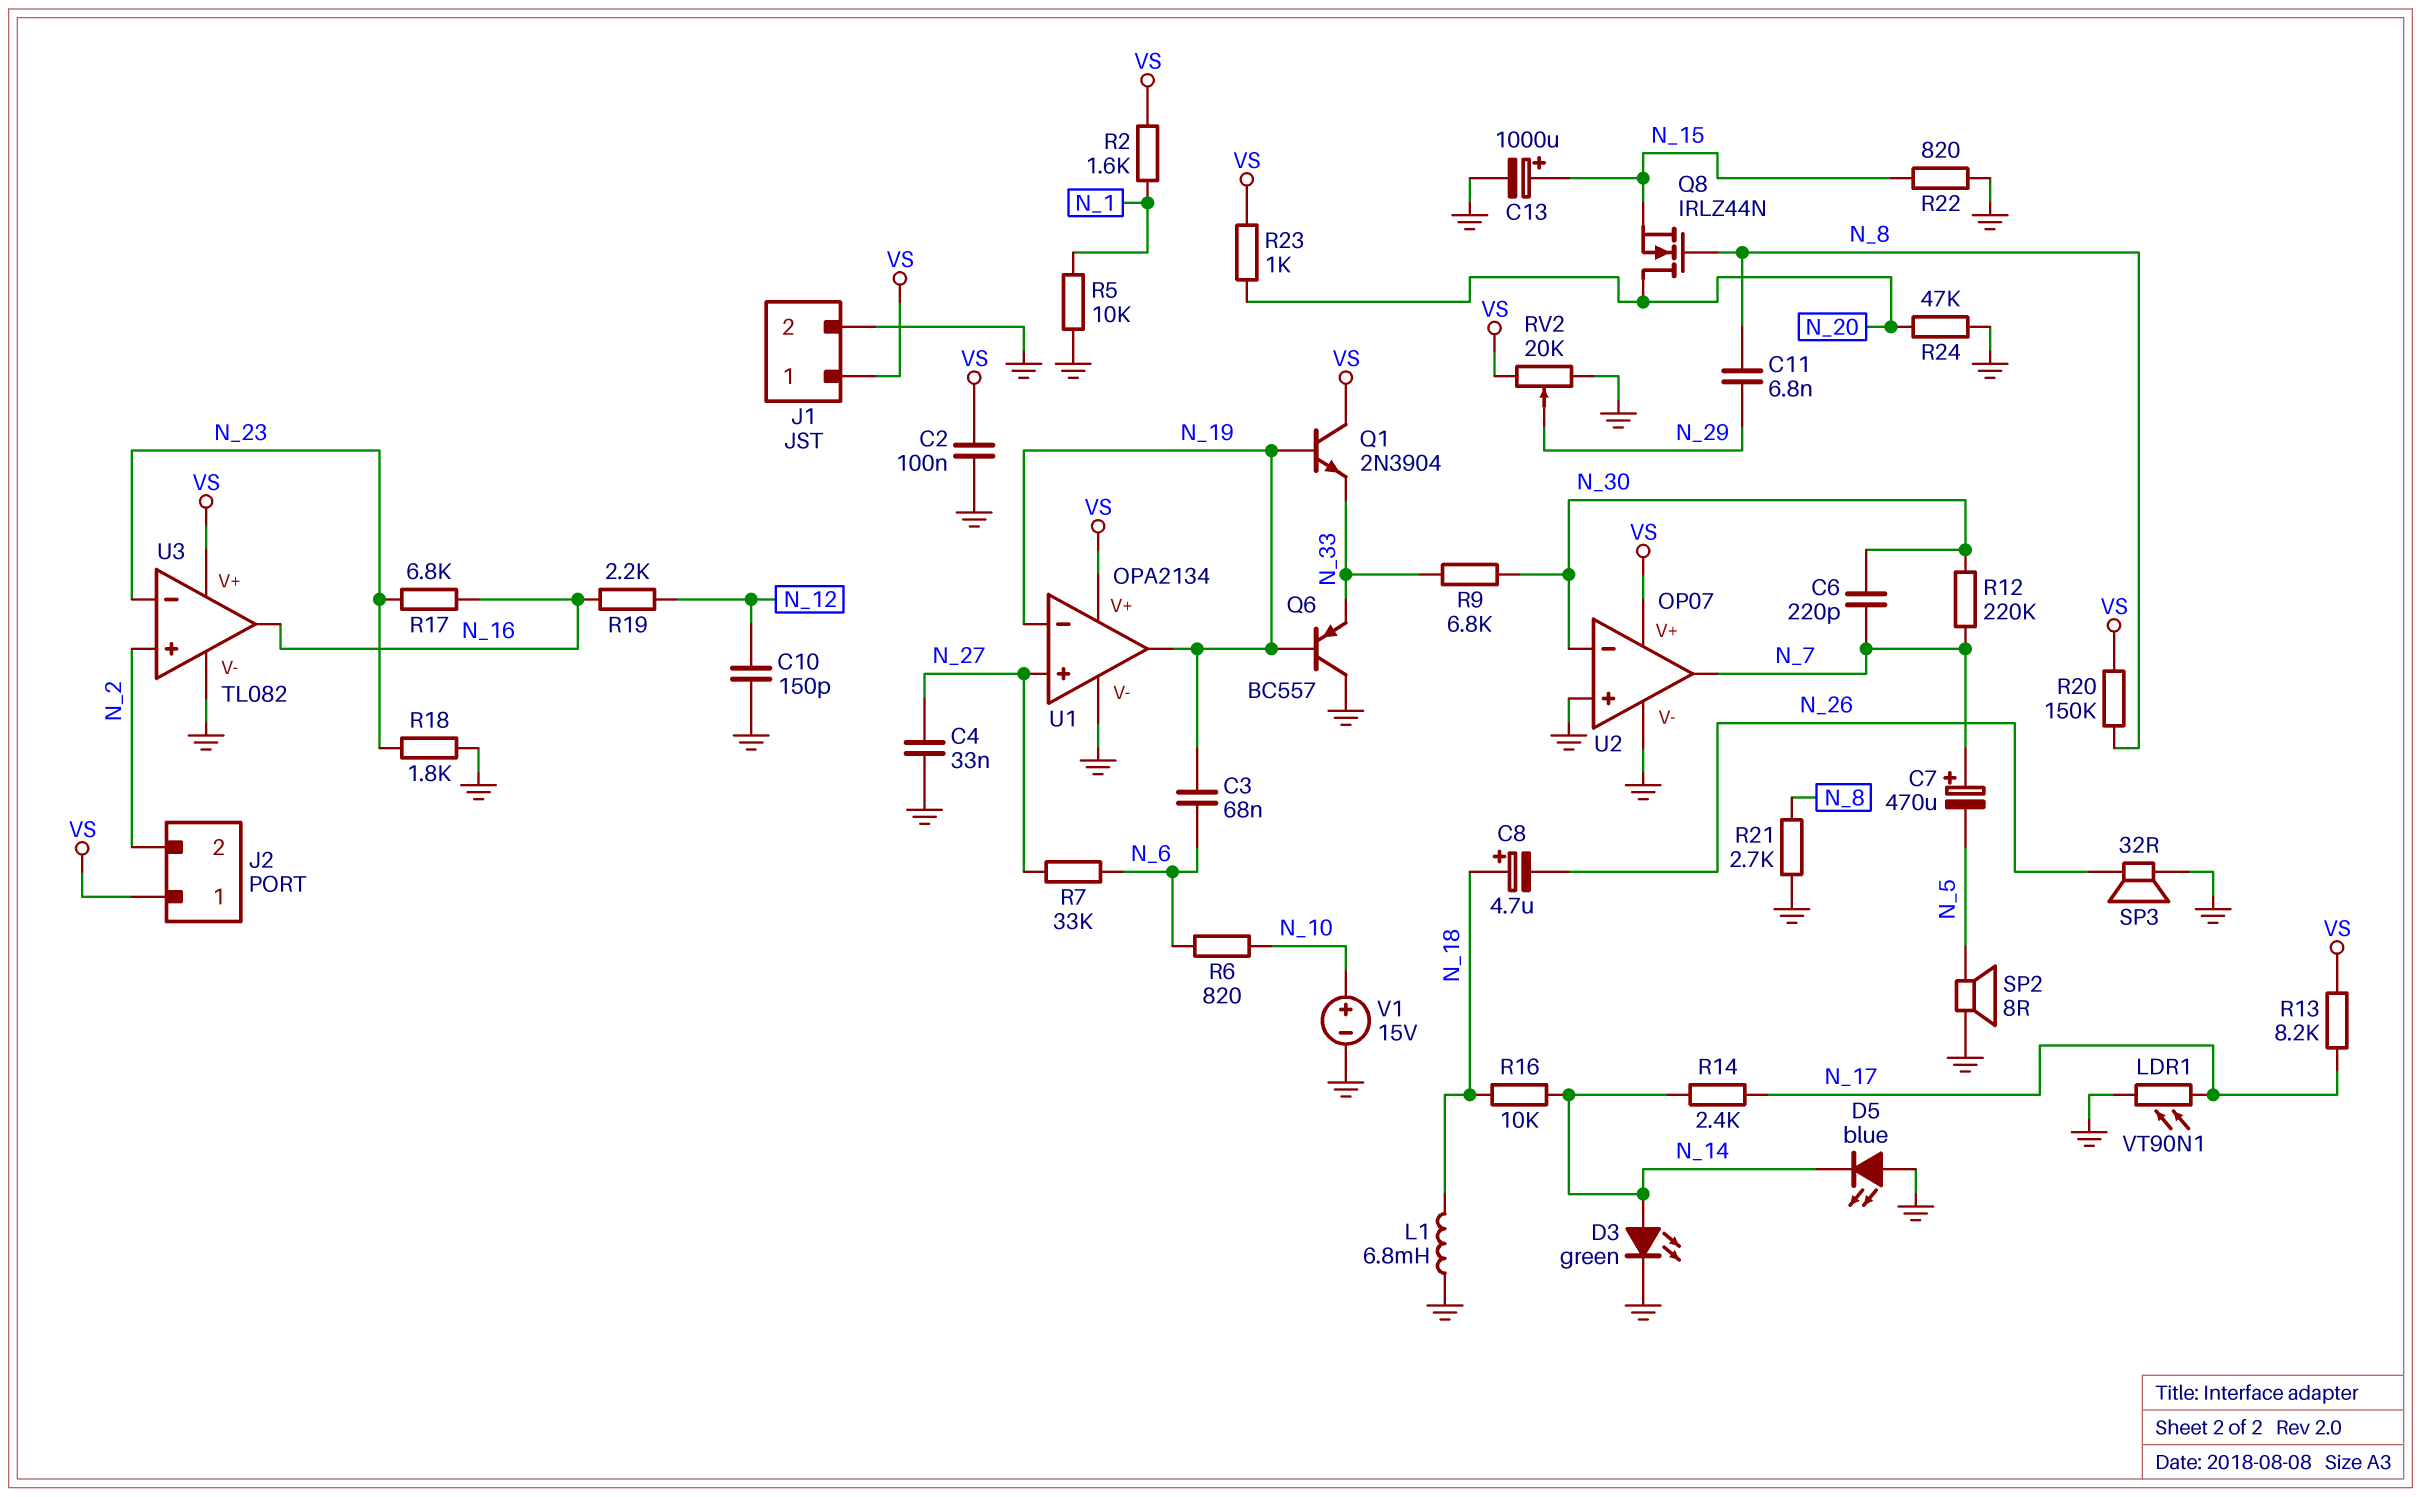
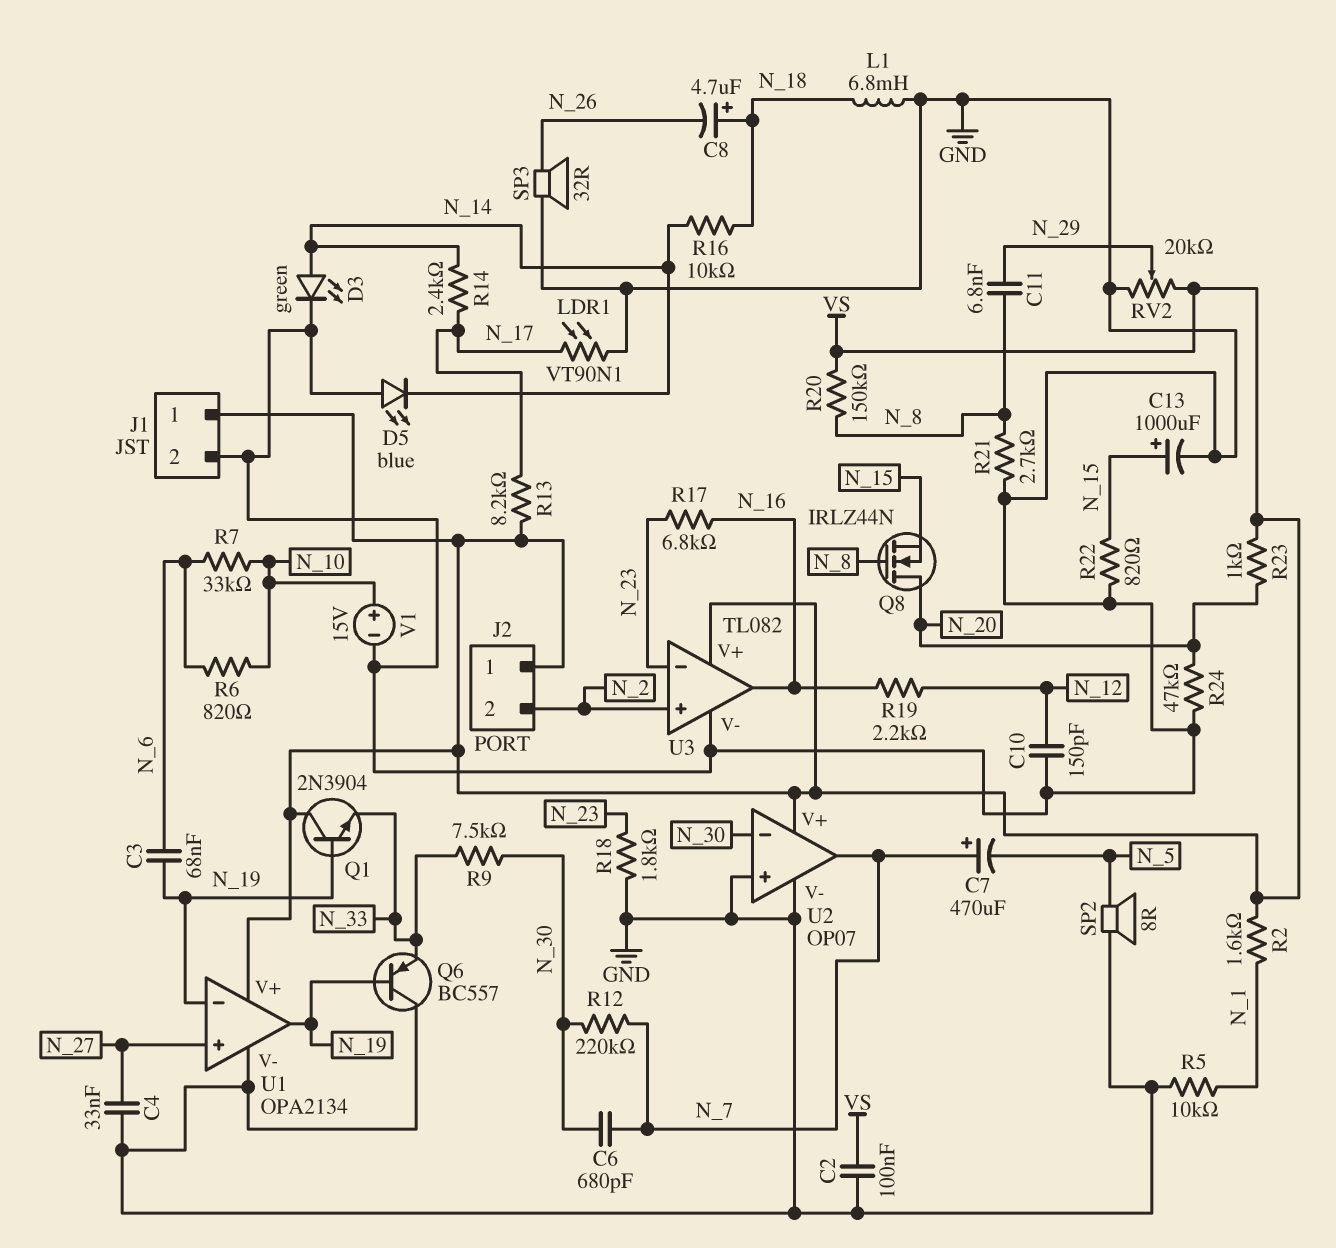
C6: 220pF (N_7, N_30) -> 680pF (N_7, N_30)
R7: 33k (N_6, N_27) -> 33k (N_6, N_10)
R9: 6.8k (N_30, N_33) -> 7.5k (N_30, N_33)

